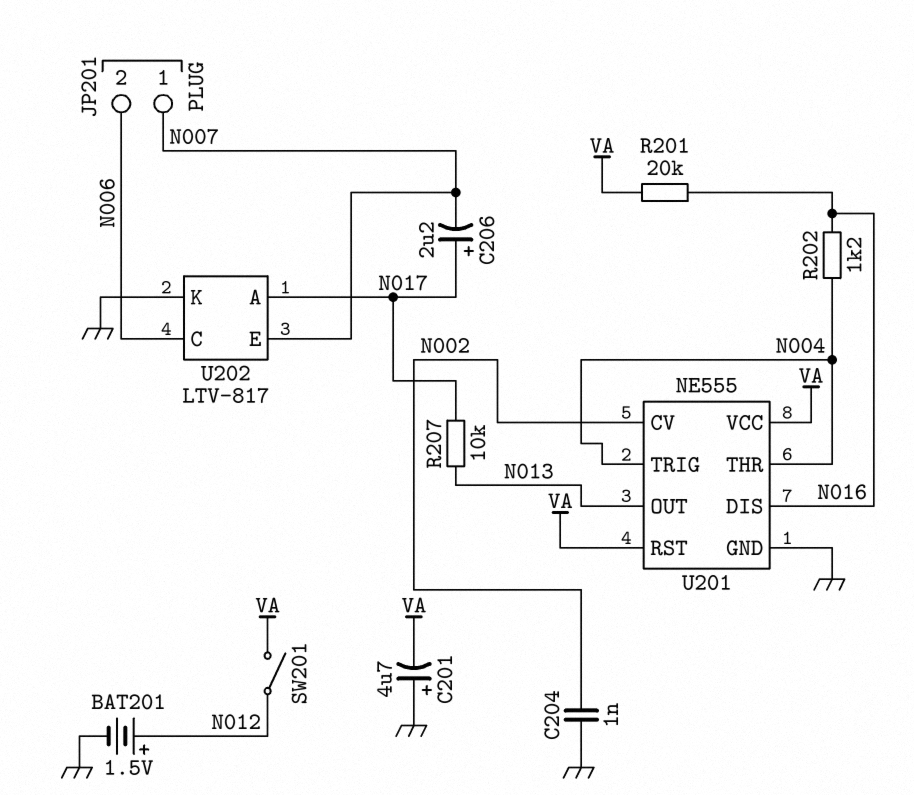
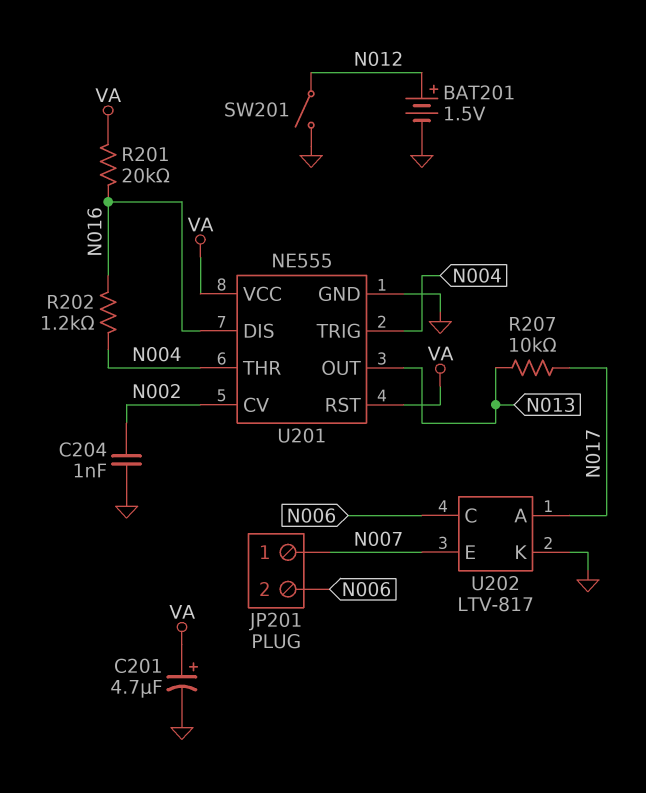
C201: 4.7uF (plus GND, minus VA) -> 4.7uF (plus VA, minus GND)
C206: 2.2uF (plus N017, minus N007) -> none
SW201: switch (N012, VA) -> switch (GND, N012)

